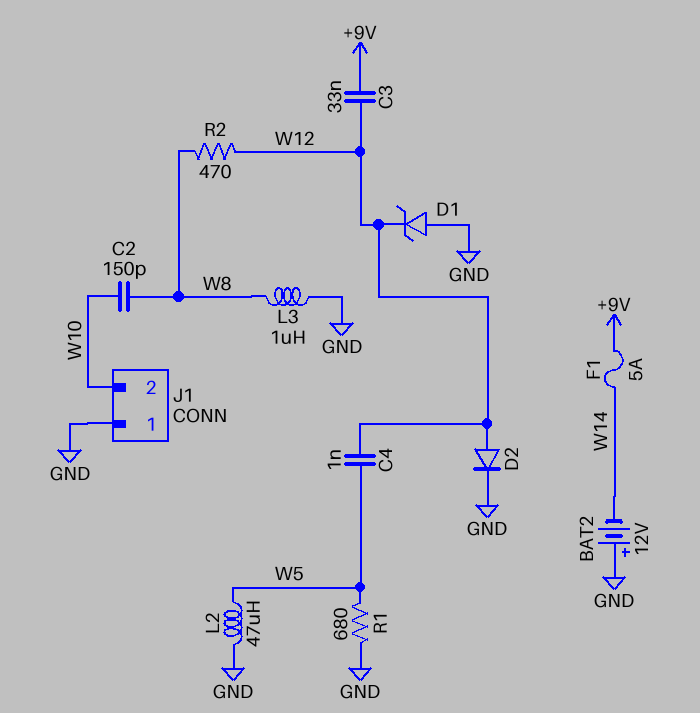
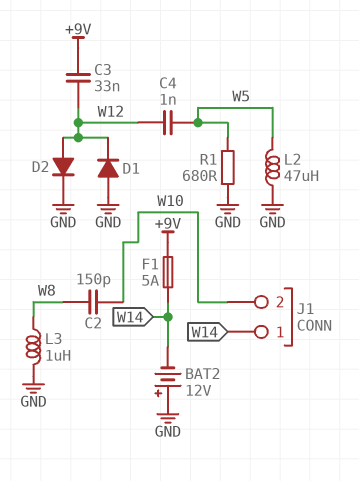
D1: zener (A GND, K W12) -> diode (A GND, K W12)
J1 pin 1: GND -> W14
R2: 470 (W8, W12) -> none

